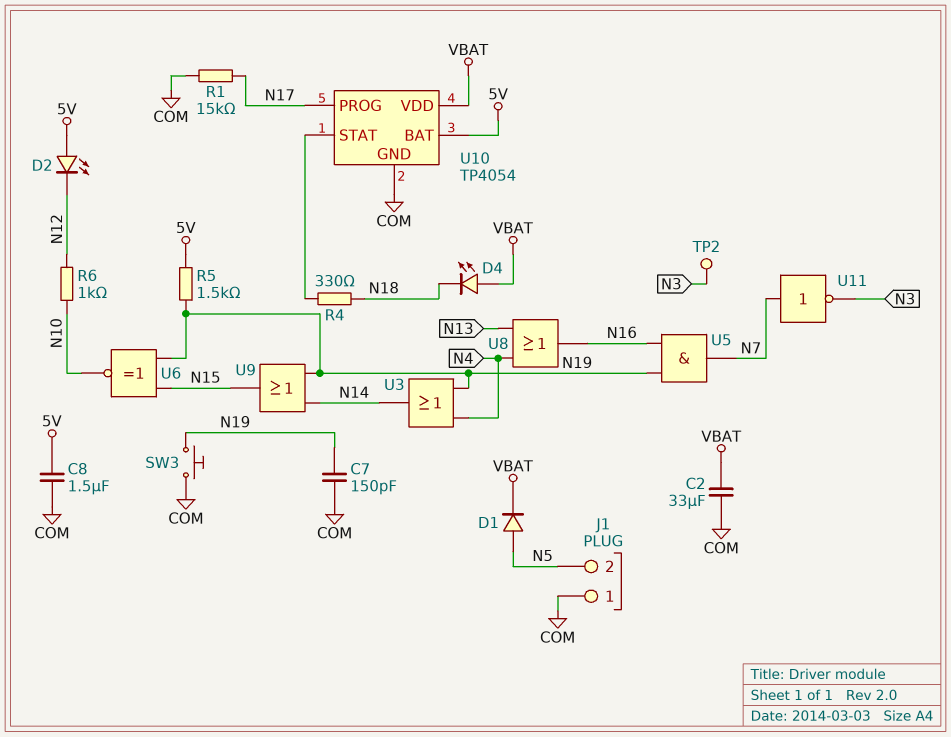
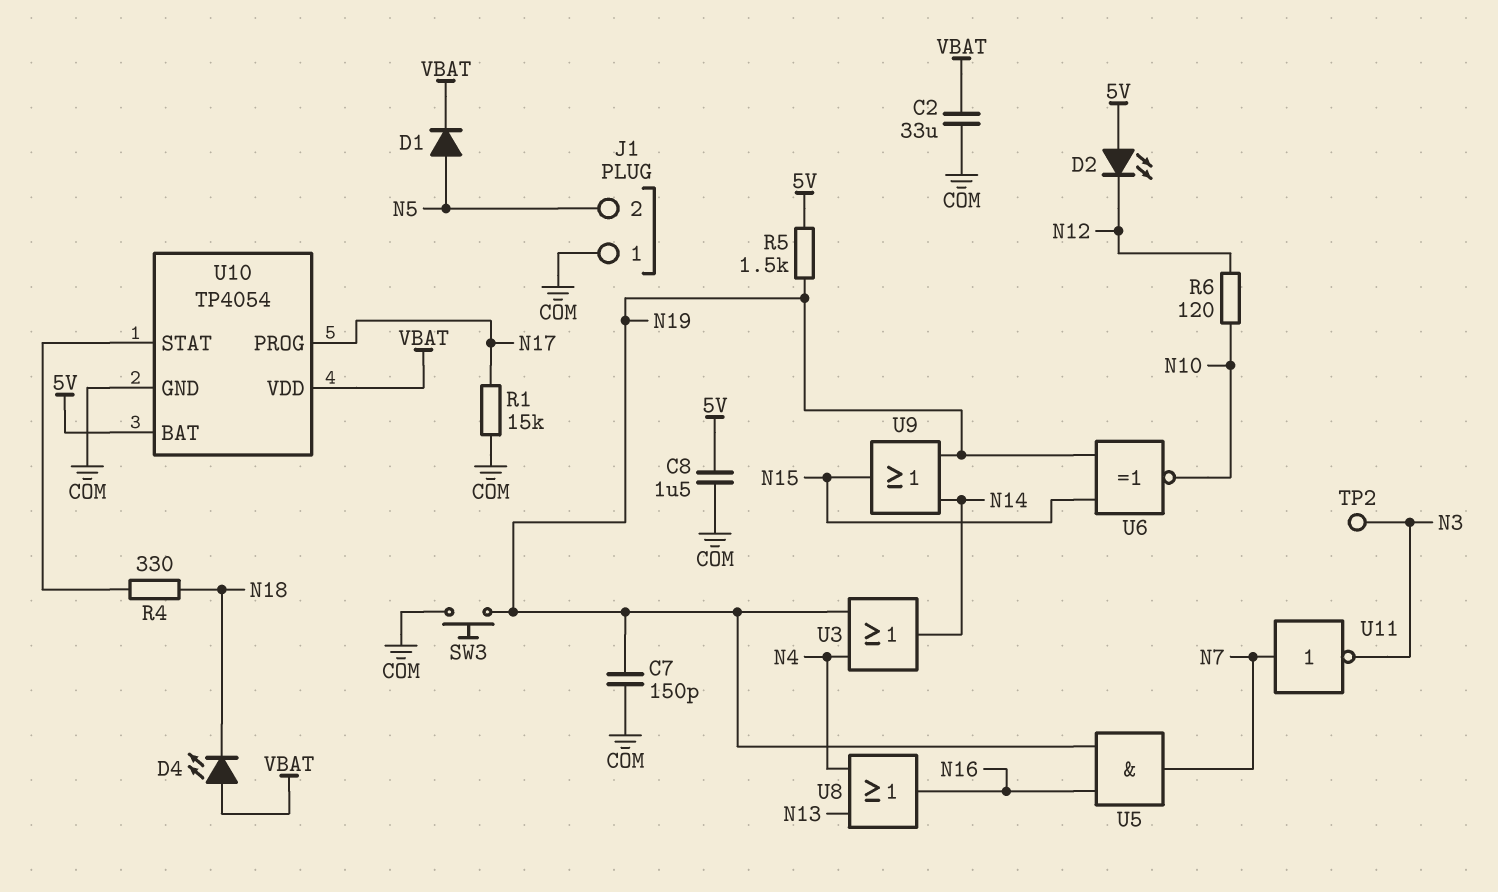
R6: 1k (N10, N12) -> 120 (N10, N12)

